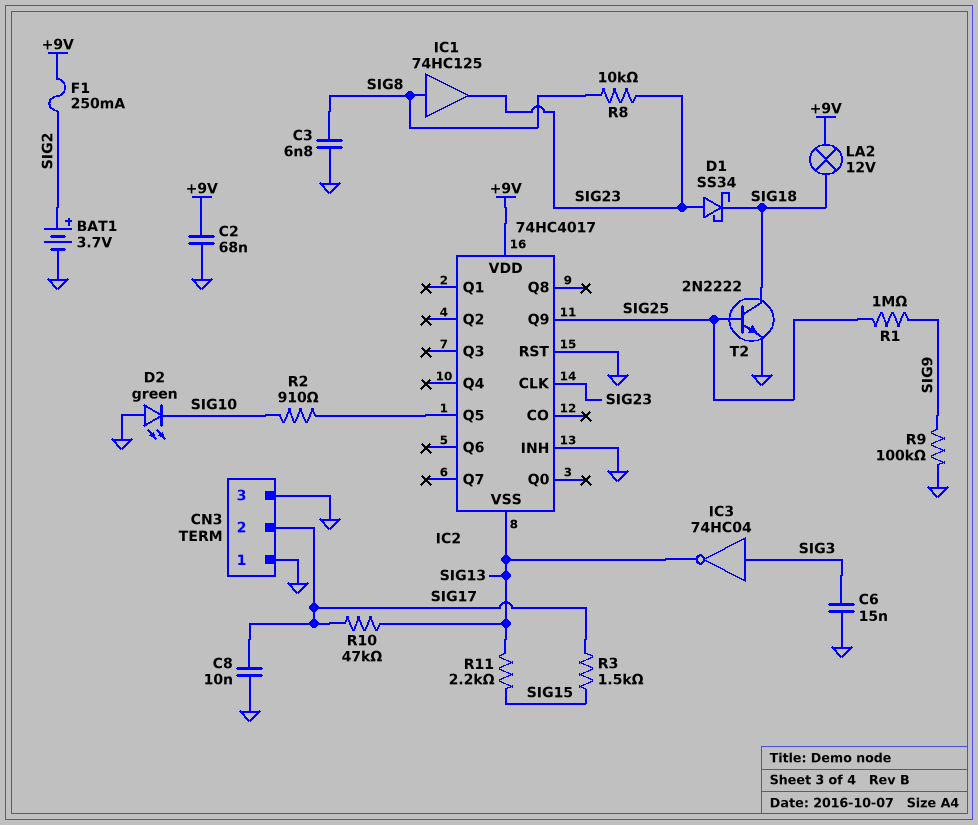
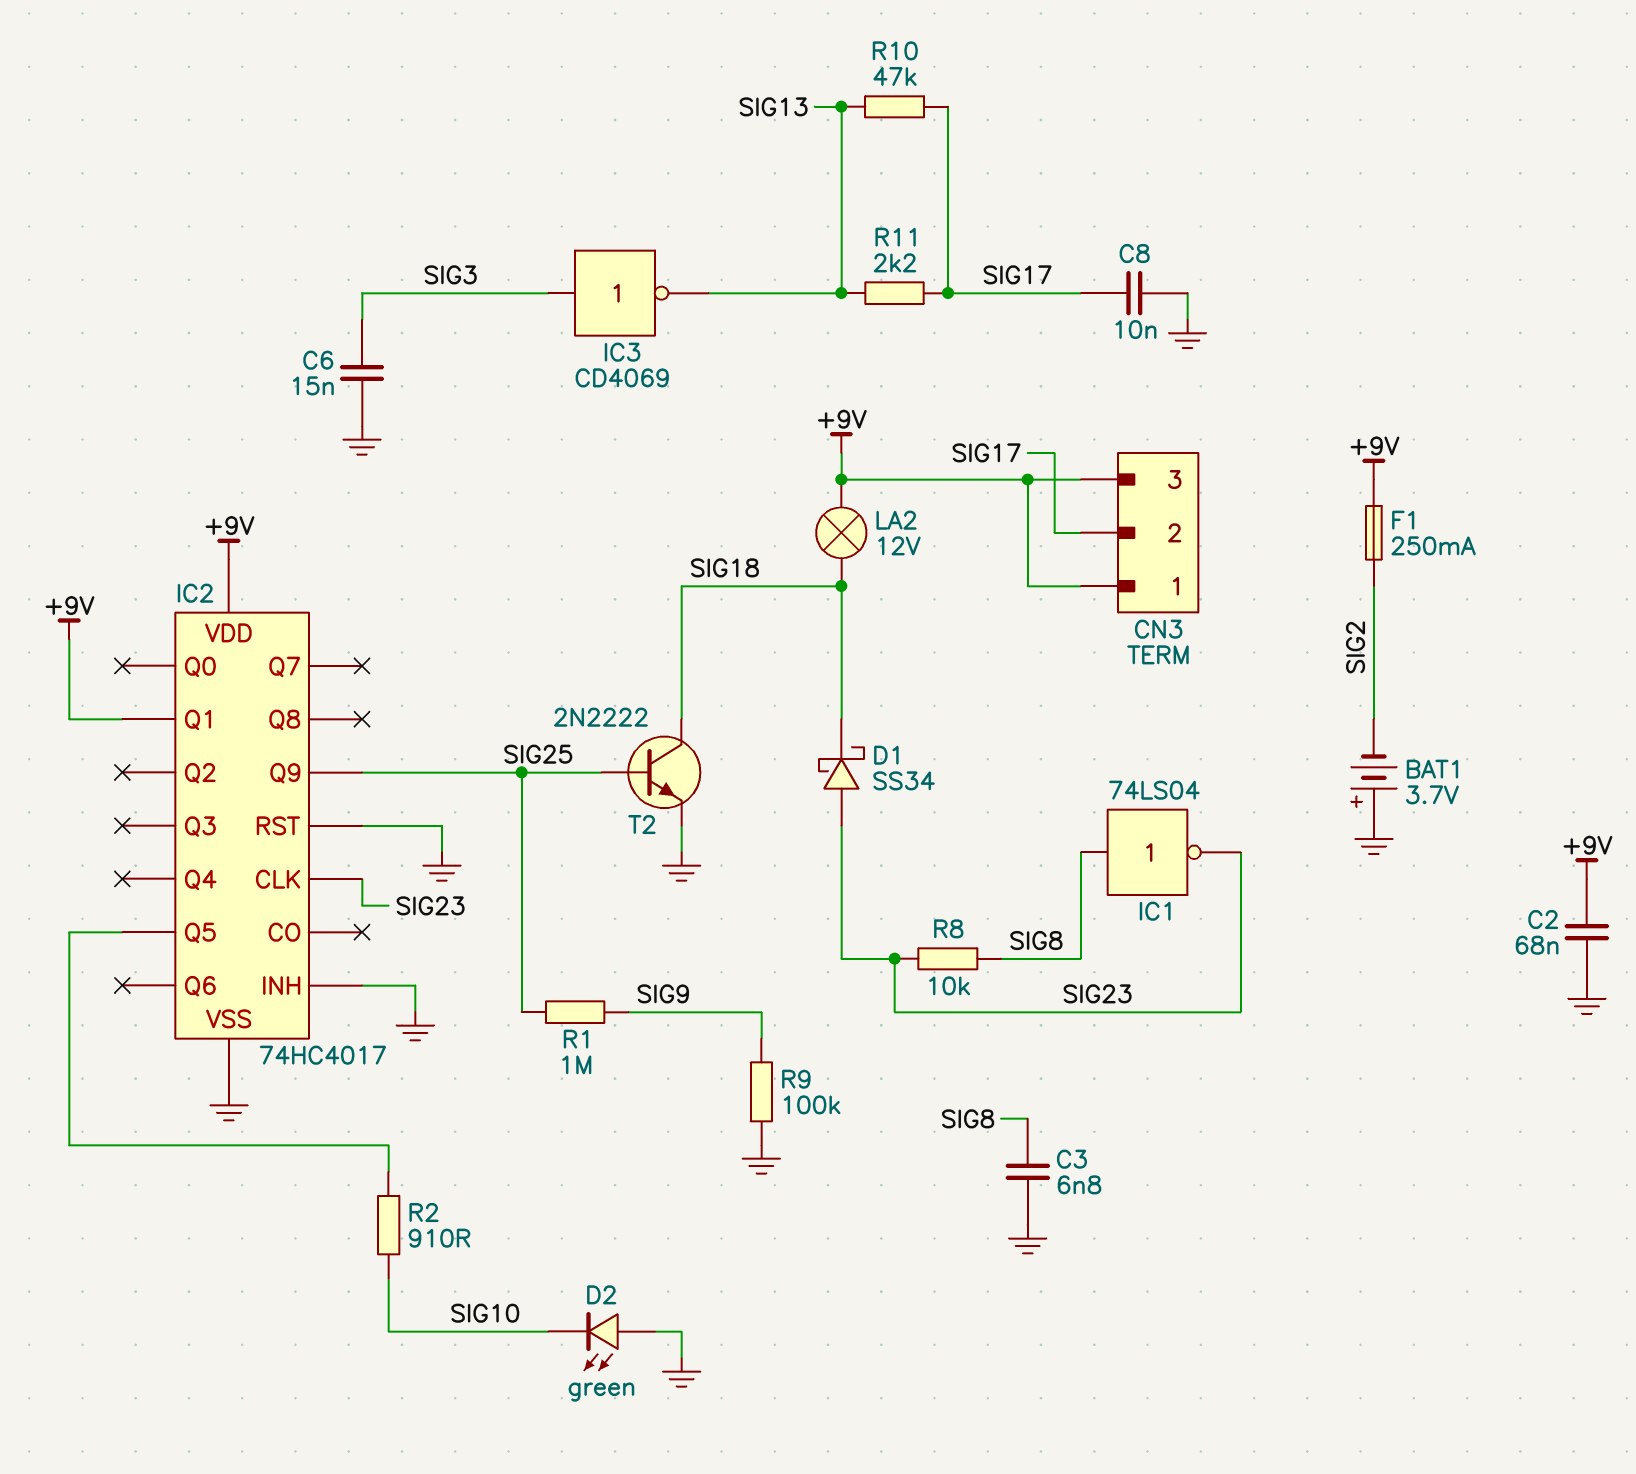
BAT1: 3.7V (plus SIG2, minus GND) -> 3.7V (plus GND, minus SIG2)
CN3 pin 1: GND -> +9V
CN3 pin 3: GND -> +9V
IC1: buffer 74HC125 (in SIG8, out SIG23) -> NOT 74LS04 (in SIG8, out SIG23)
IC2 pin Q1: none -> +9V
IC2 pin VSS: SIG13 -> GND
IC3: NOT 74HC04 (in SIG3, out SIG13) -> NOT CD4069 (in SIG3, out SIG13)
R3: 1.5k (SIG15, SIG17) -> none
R11: 2.2k (SIG13, SIG15) -> 2.2k (SIG13, SIG17)

